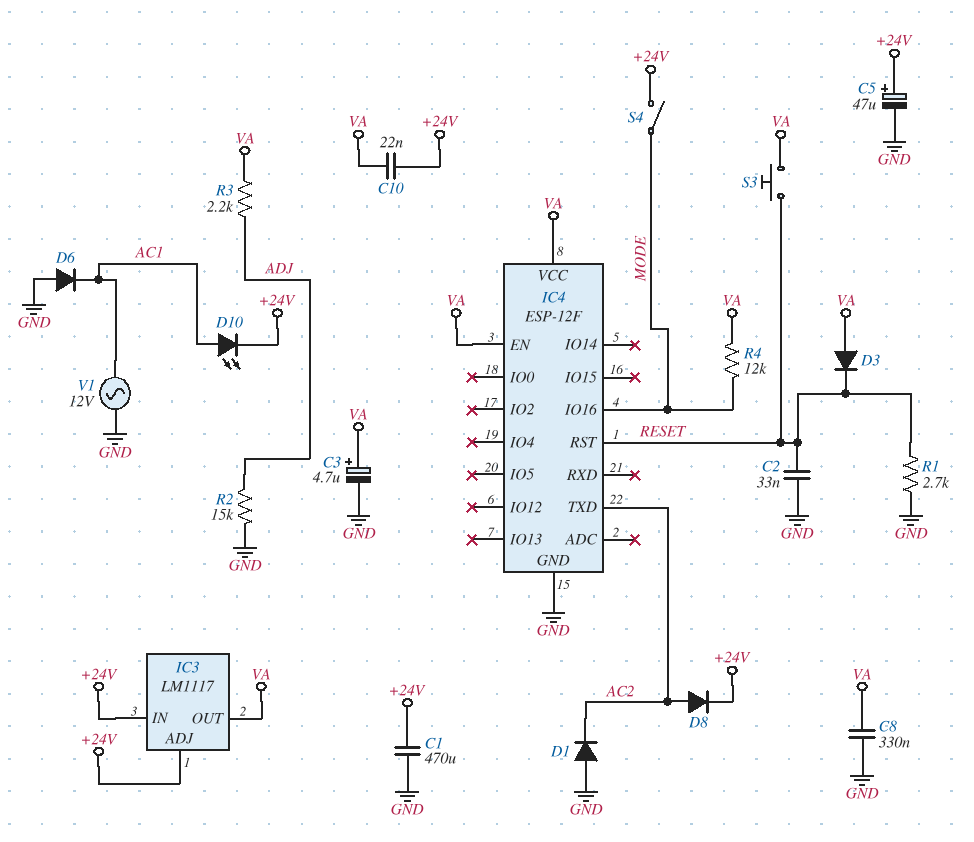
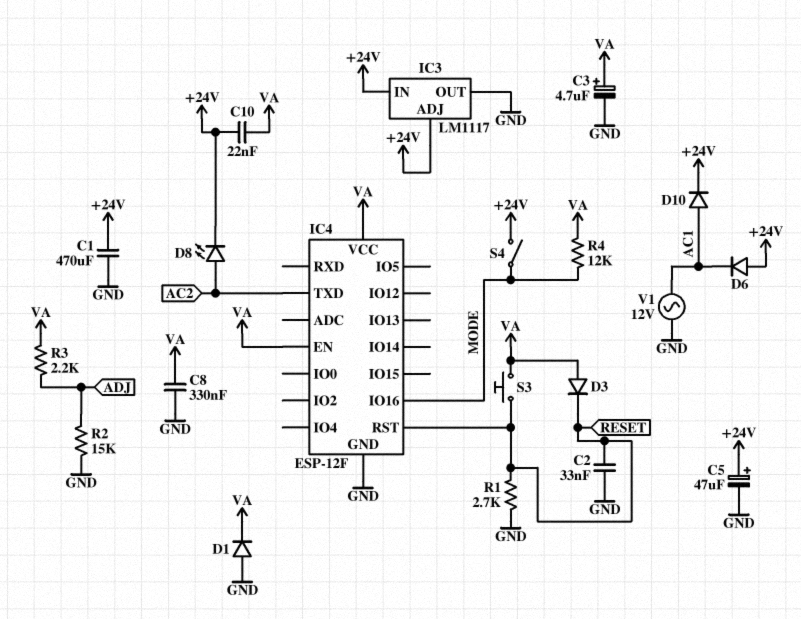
D1: diode (A GND, K AC2) -> diode (A GND, K VA)
D6: diode (A GND, K AC1) -> diode (A +24V, K AC1)
D8: diode (A AC2, K +24V) -> LED (A AC2, K +24V)
D10: LED (A AC1, K +24V) -> diode (A AC1, K +24V)
IC3 pin OUT: VA -> GND

